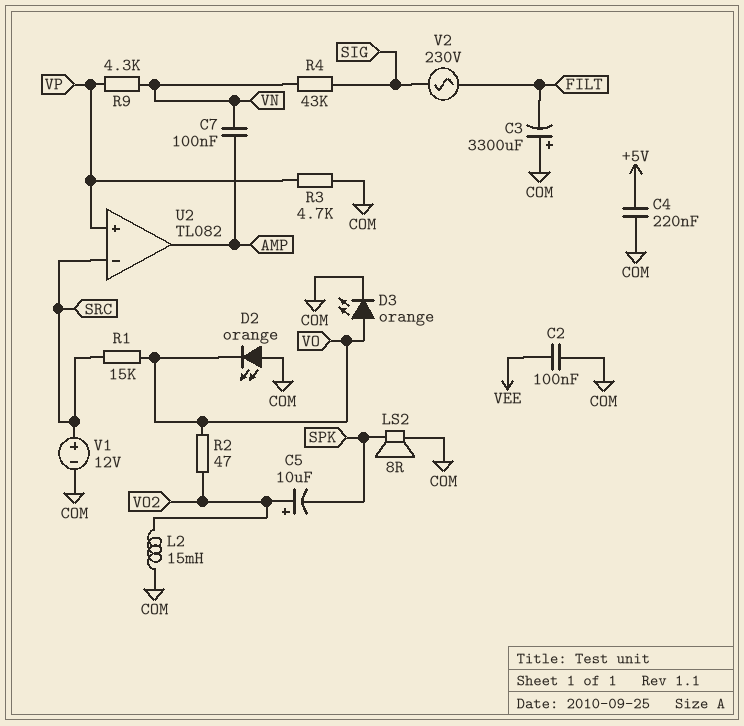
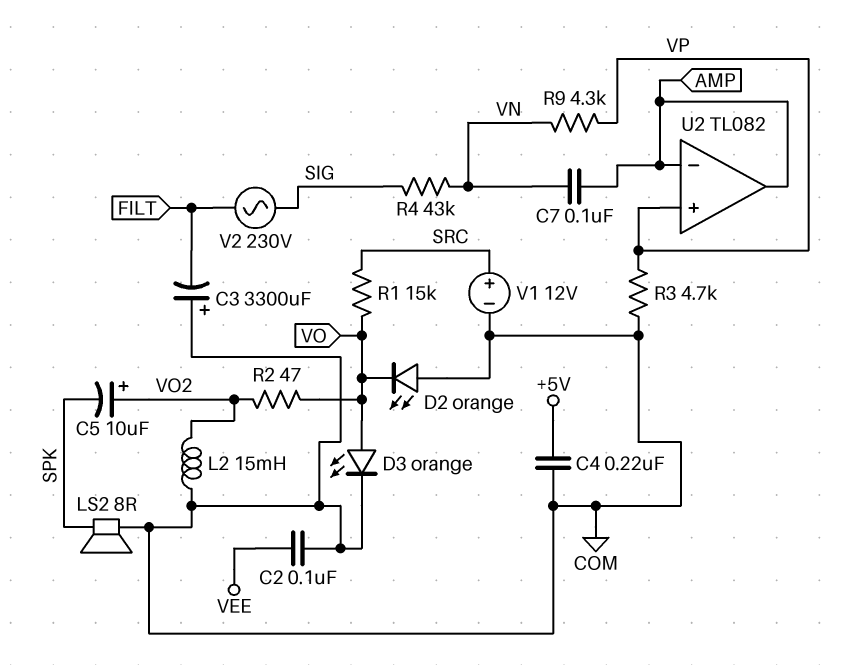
U2 pin in-: SRC -> AMP

